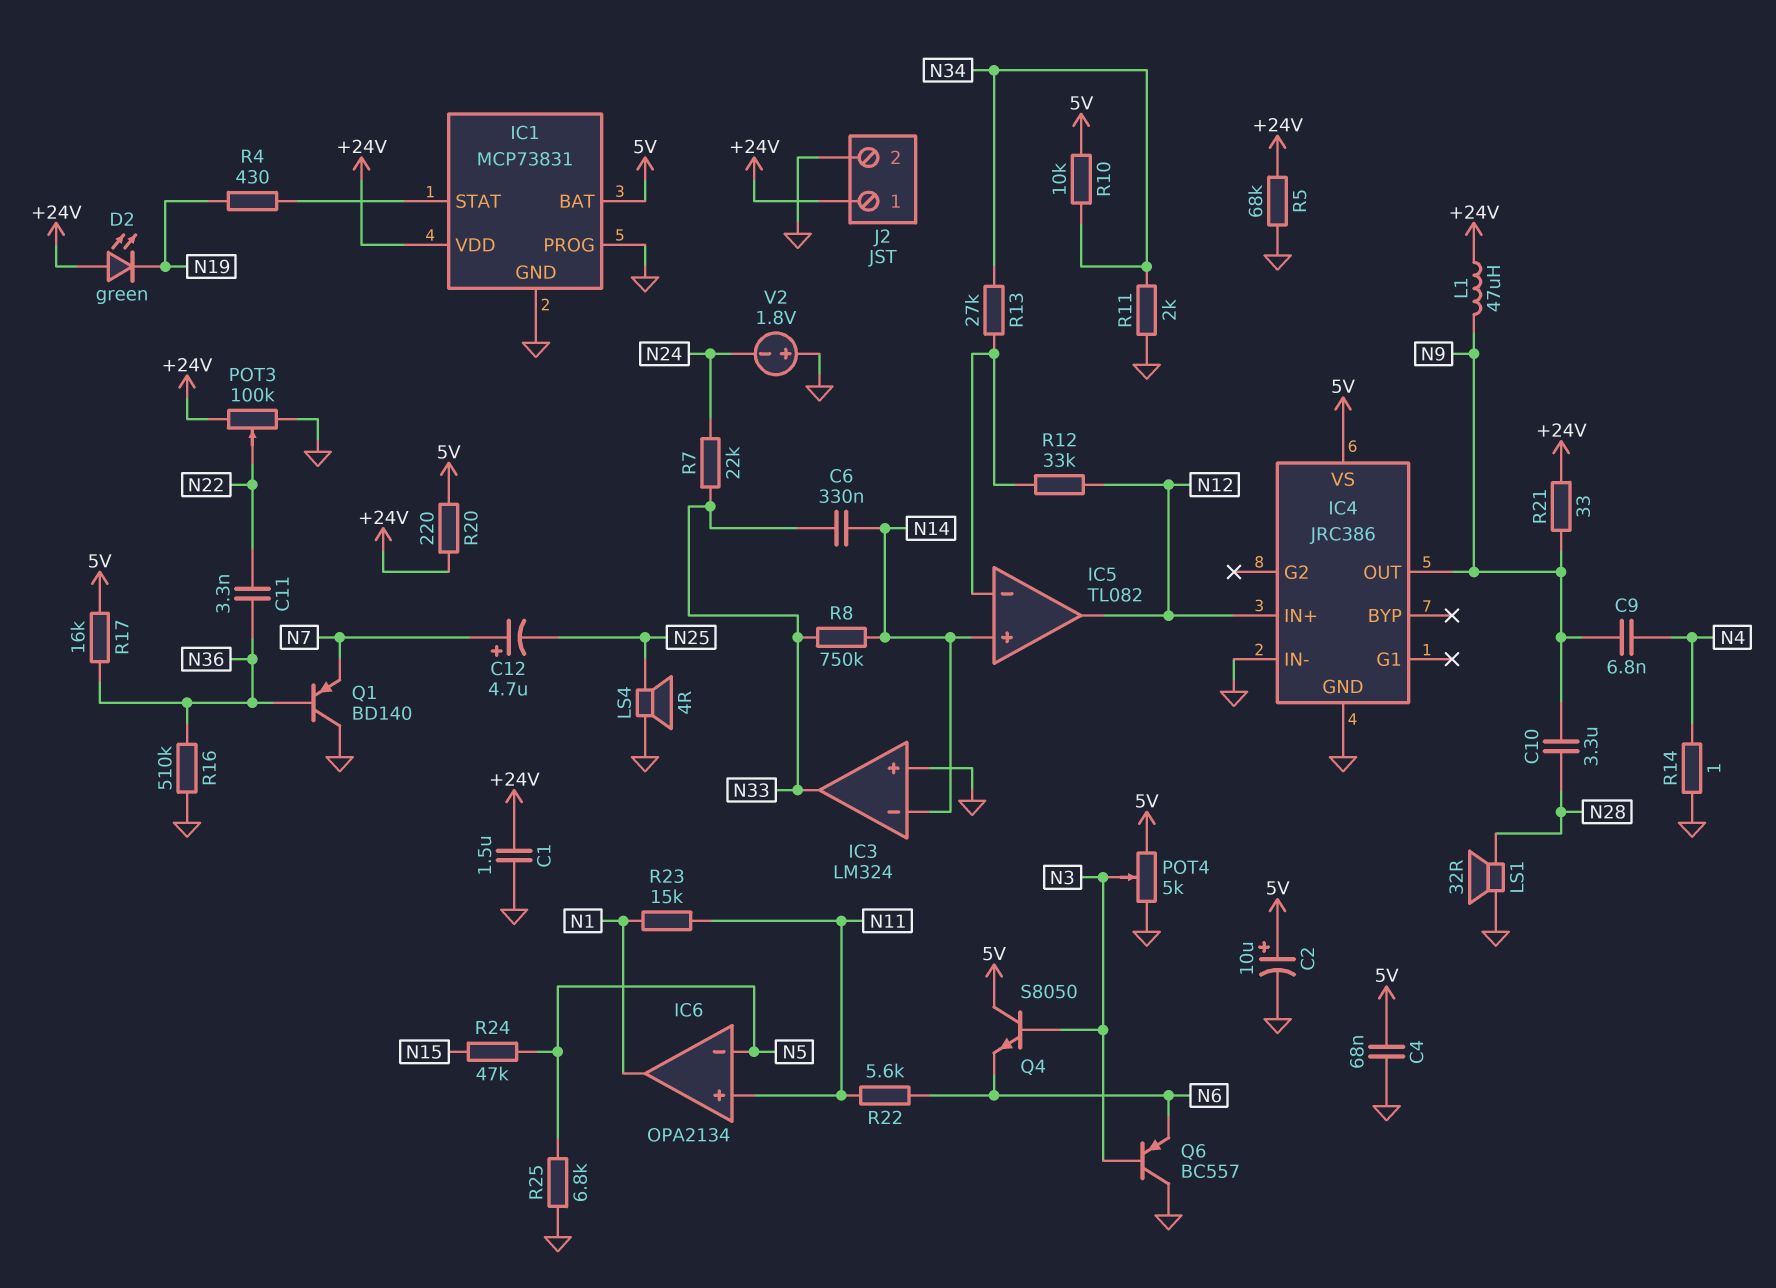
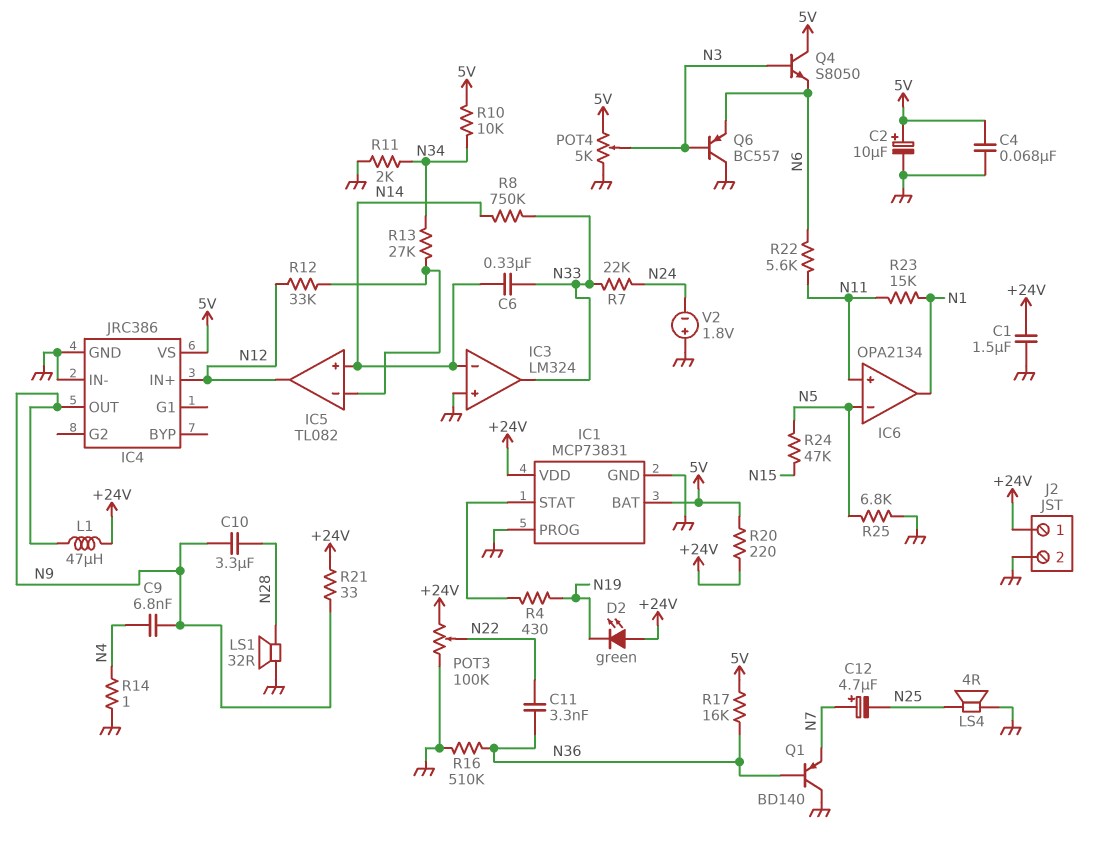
R5: 68k (+24V, GND) -> none

